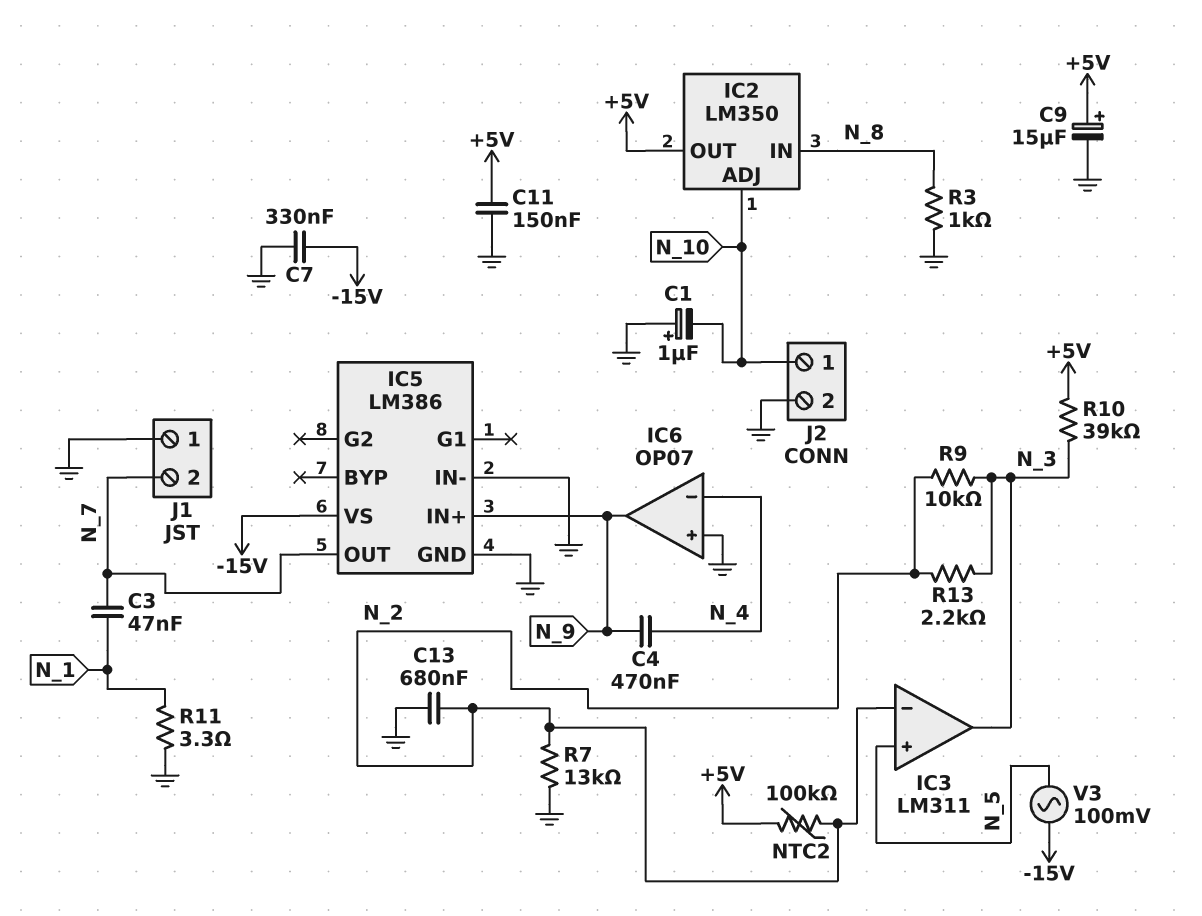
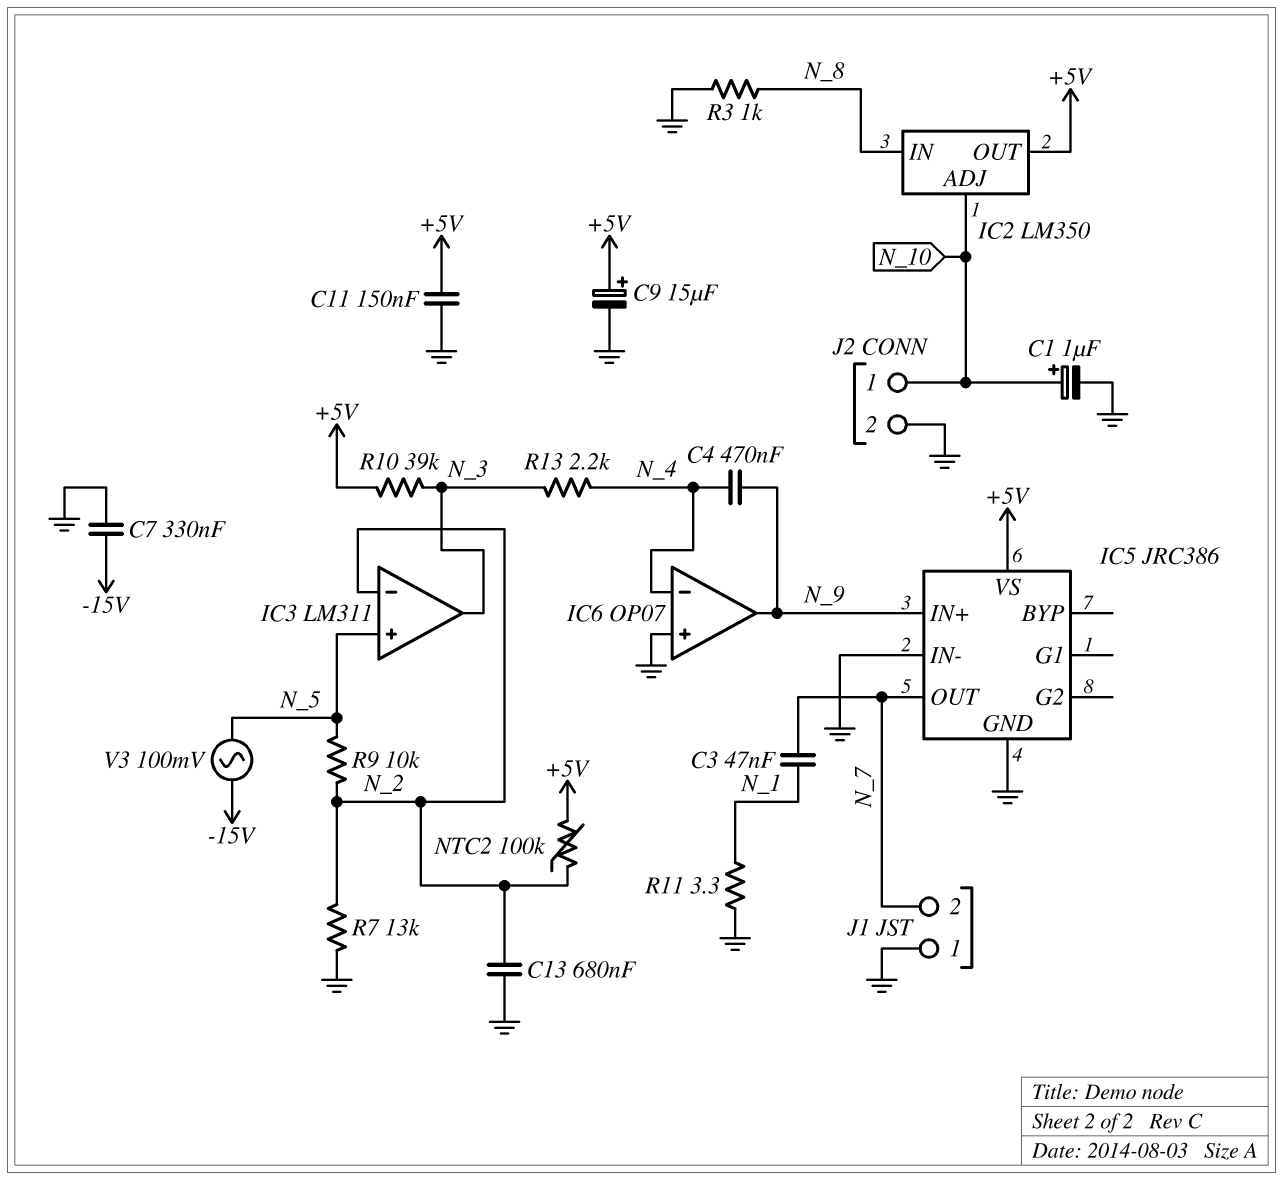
C1: 1uF (plus GND, minus N_10) -> 1uF (plus N_10, minus GND)
IC5: LM386 -> JRC386
IC5 pin VS: -15V -> +5V
R9: 10k (N_2, N_3) -> 10k (N_2, N_5)
R13: 2.2k (N_2, N_3) -> 2.2k (N_3, N_4)

